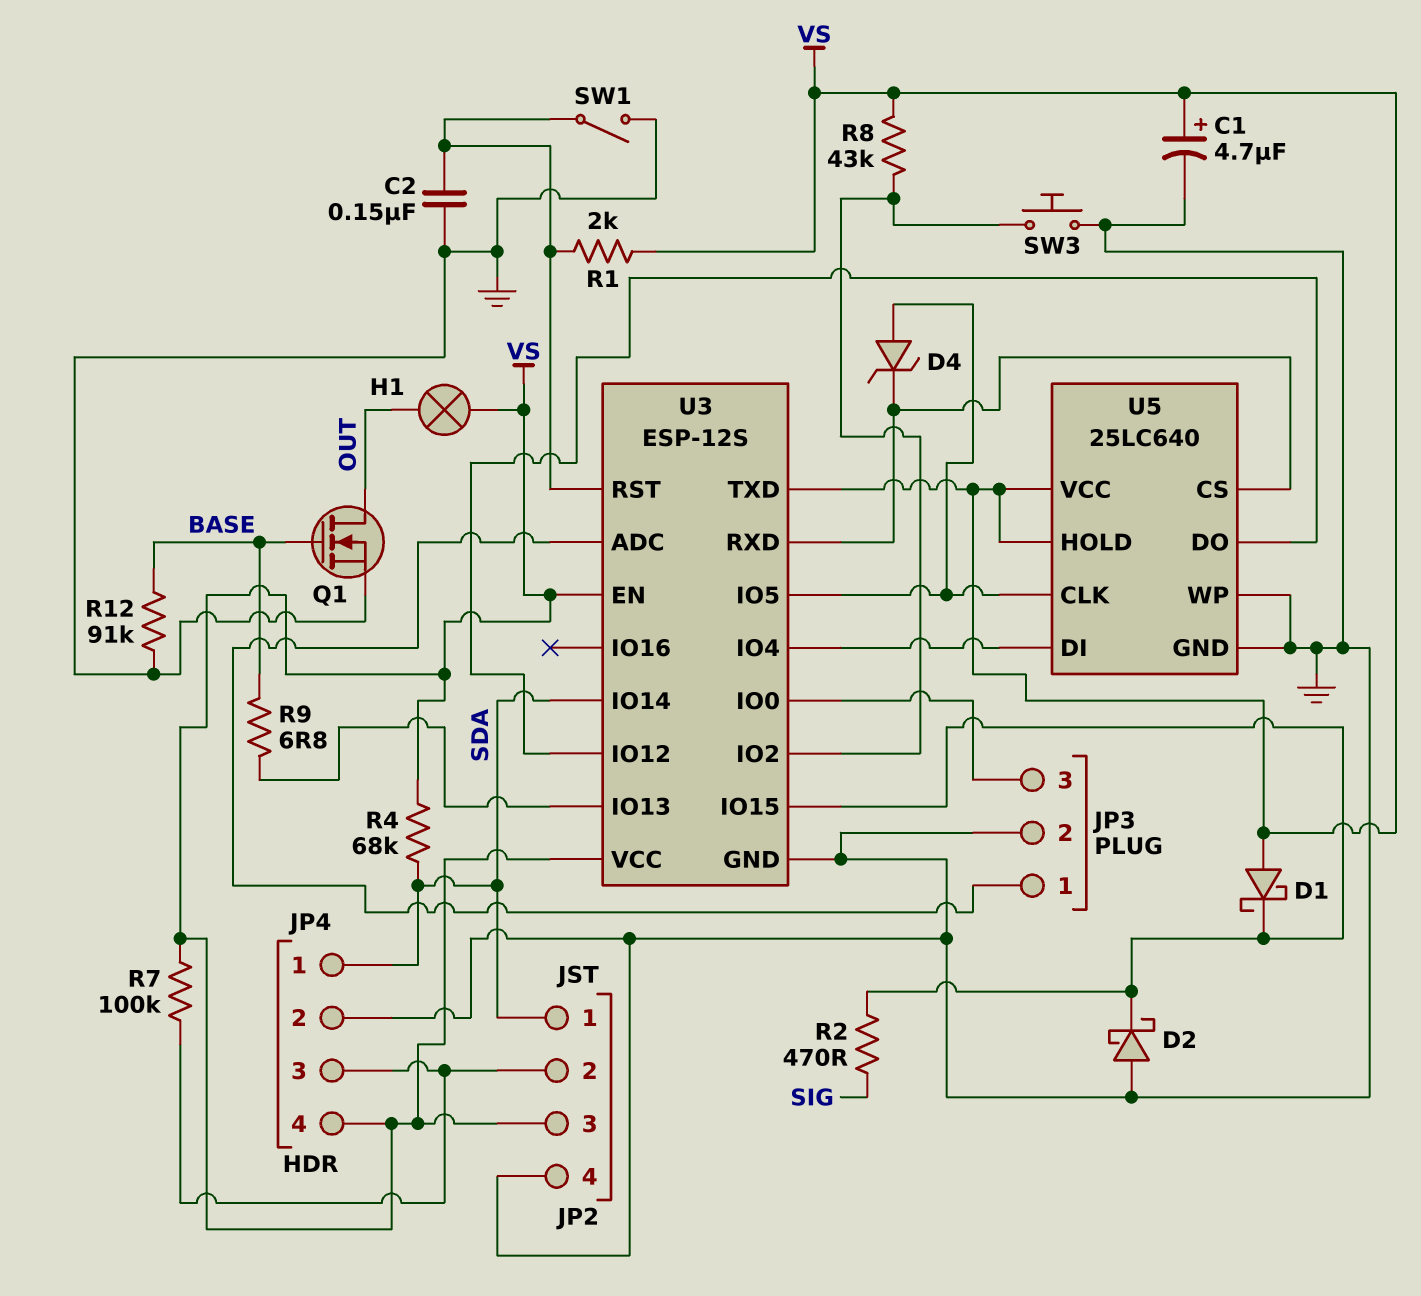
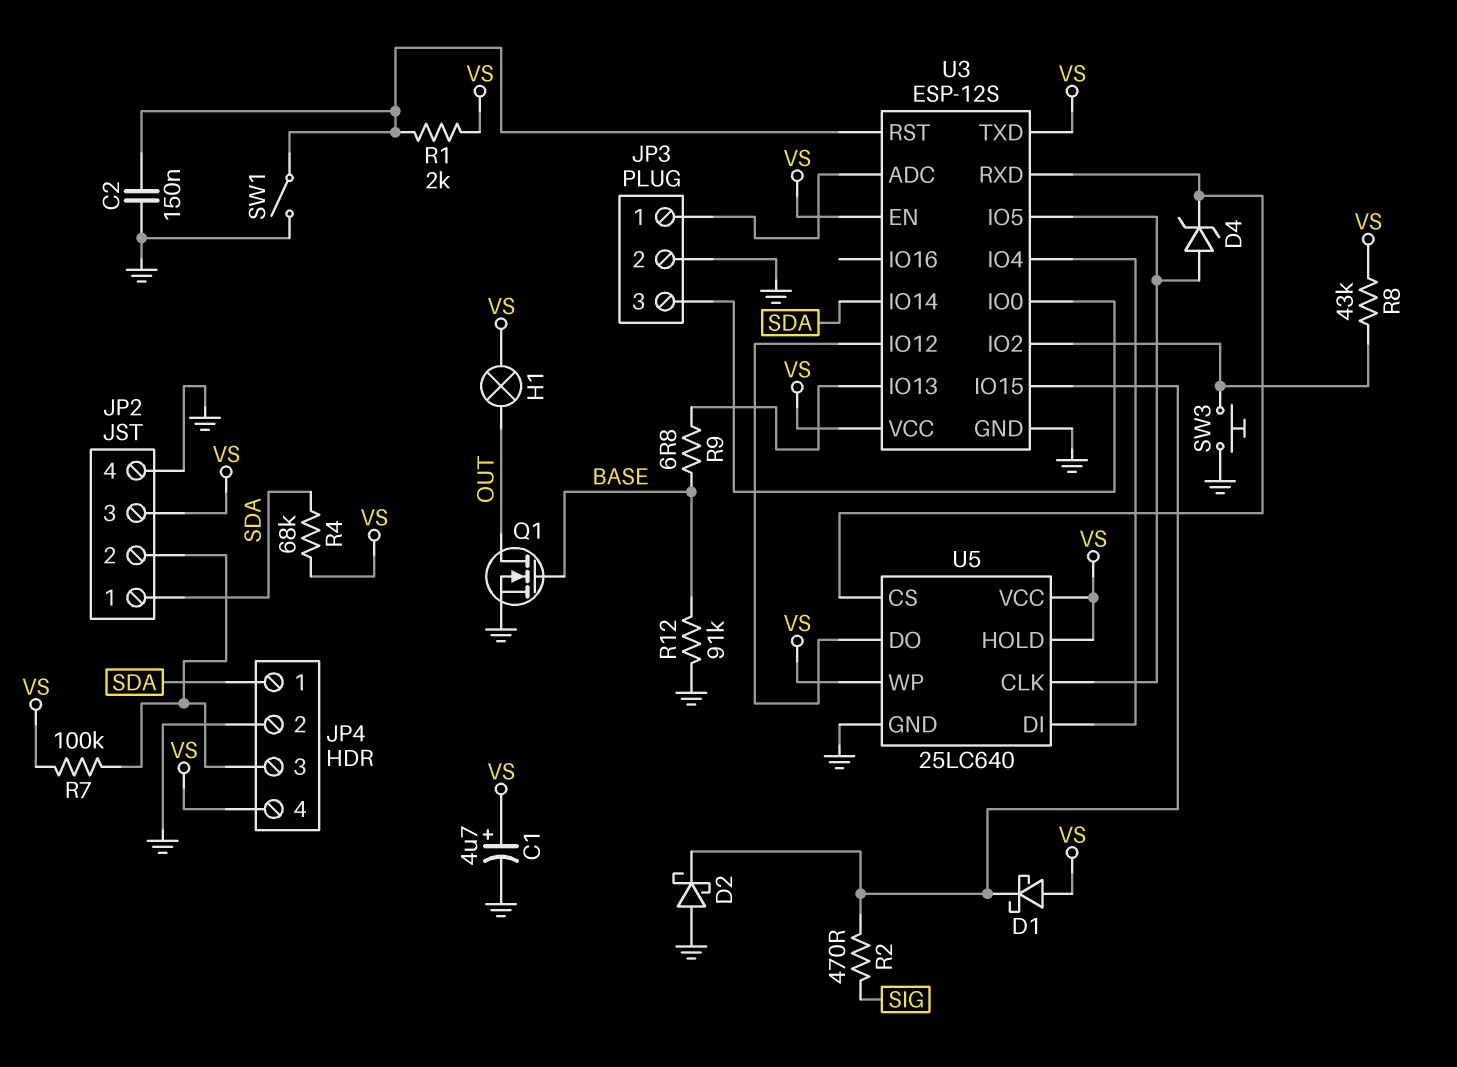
U5 pin WP: GND -> VS

